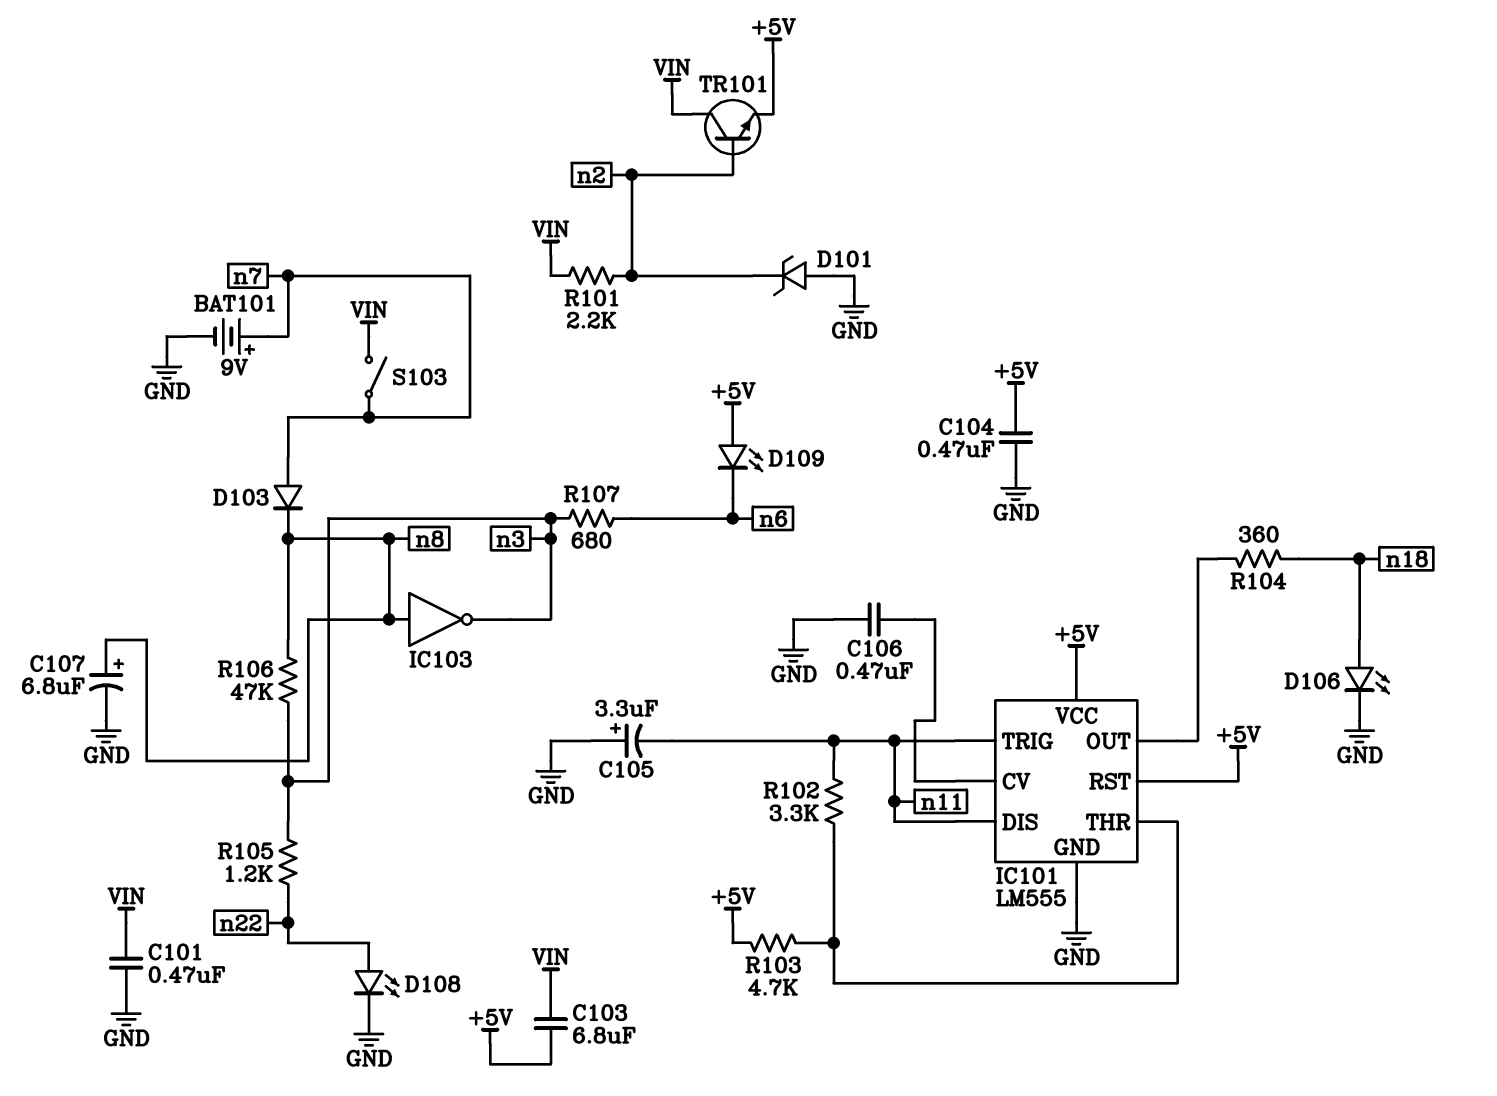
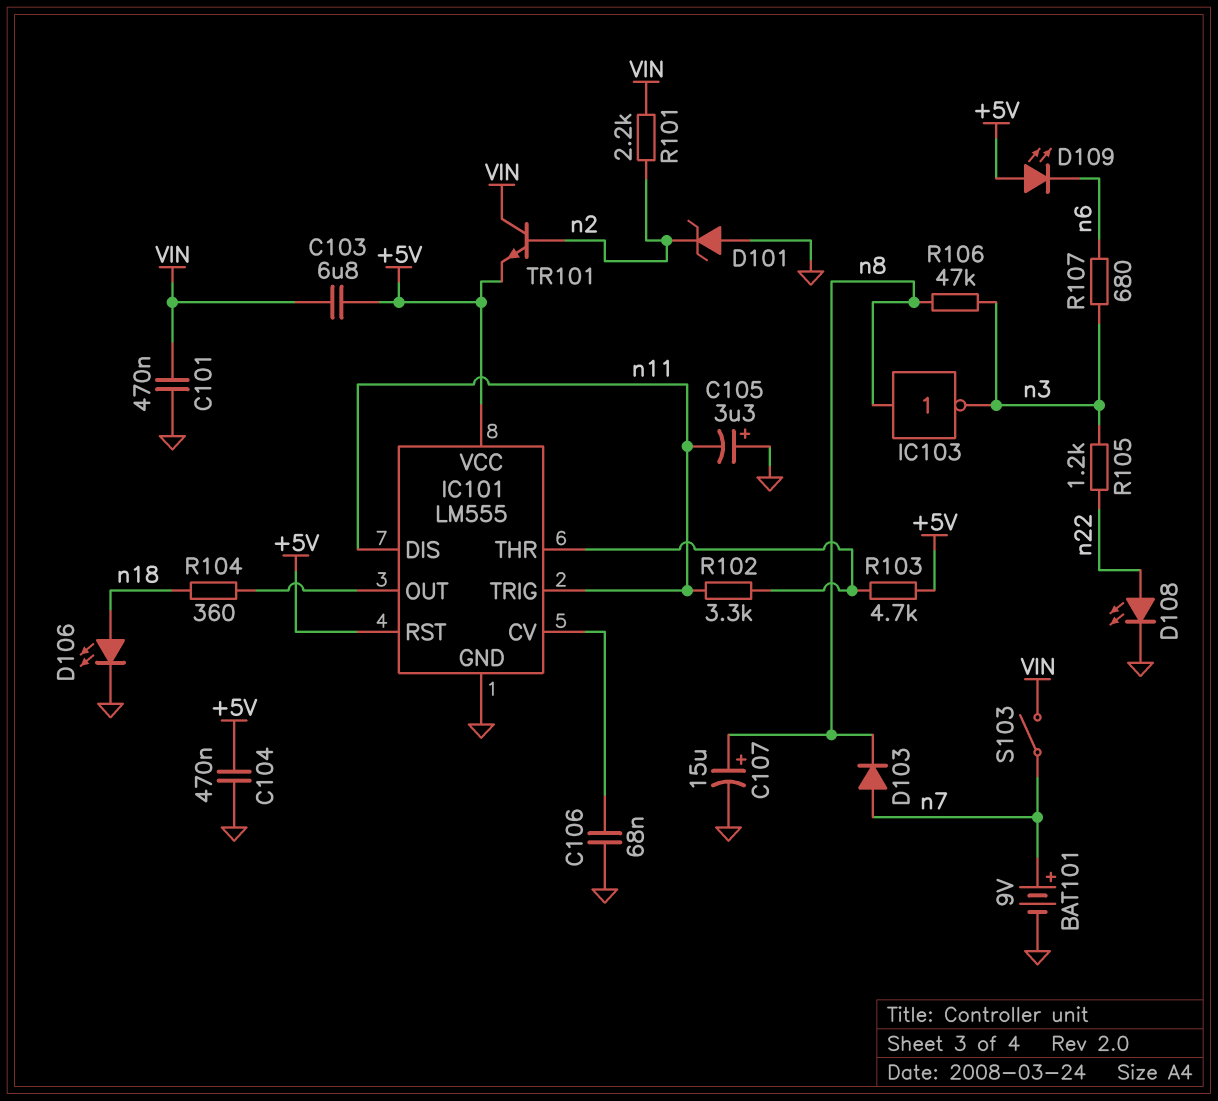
C106: 470nF (GND, IC101/CV) -> 68nF (GND, IC101/CV)
C107: 6.8uF (plus n8, minus GND) -> 15uF (plus n8, minus GND)

